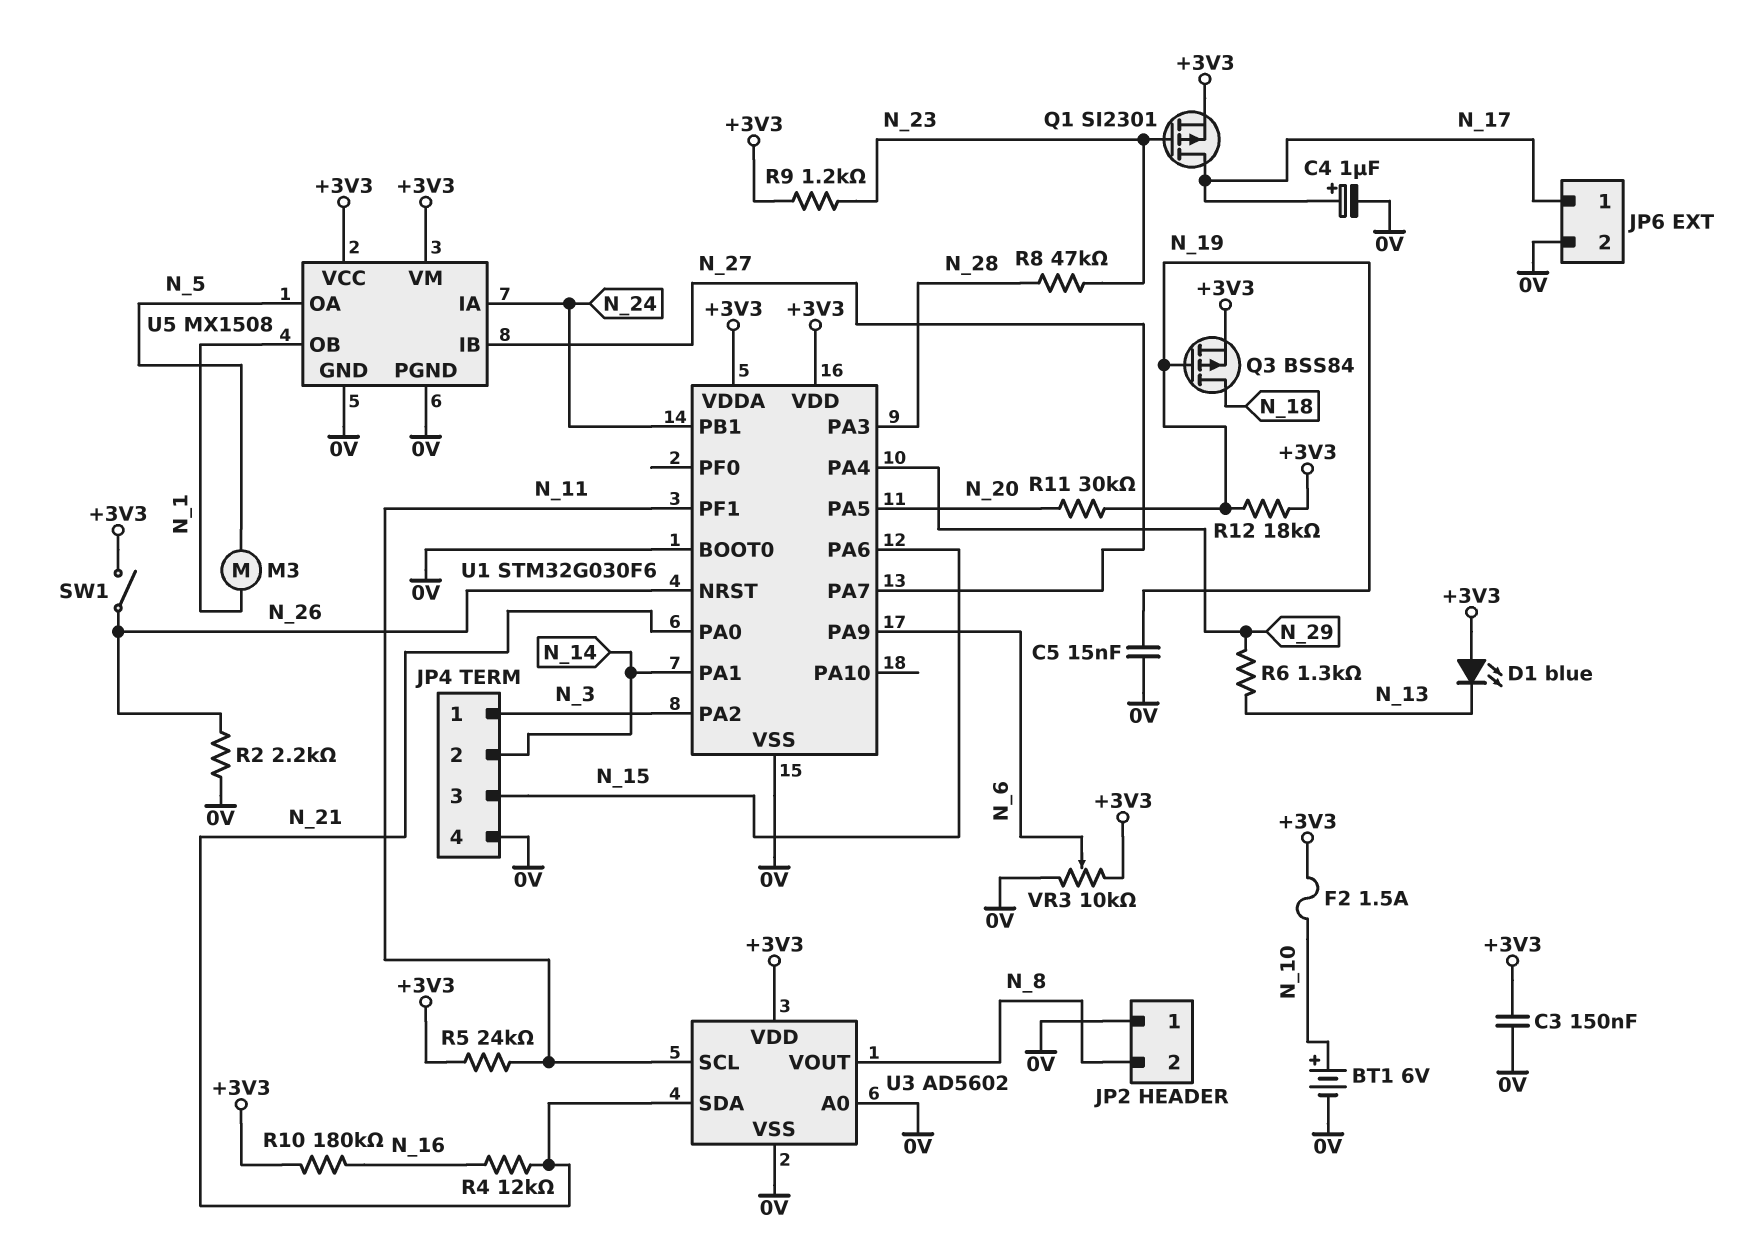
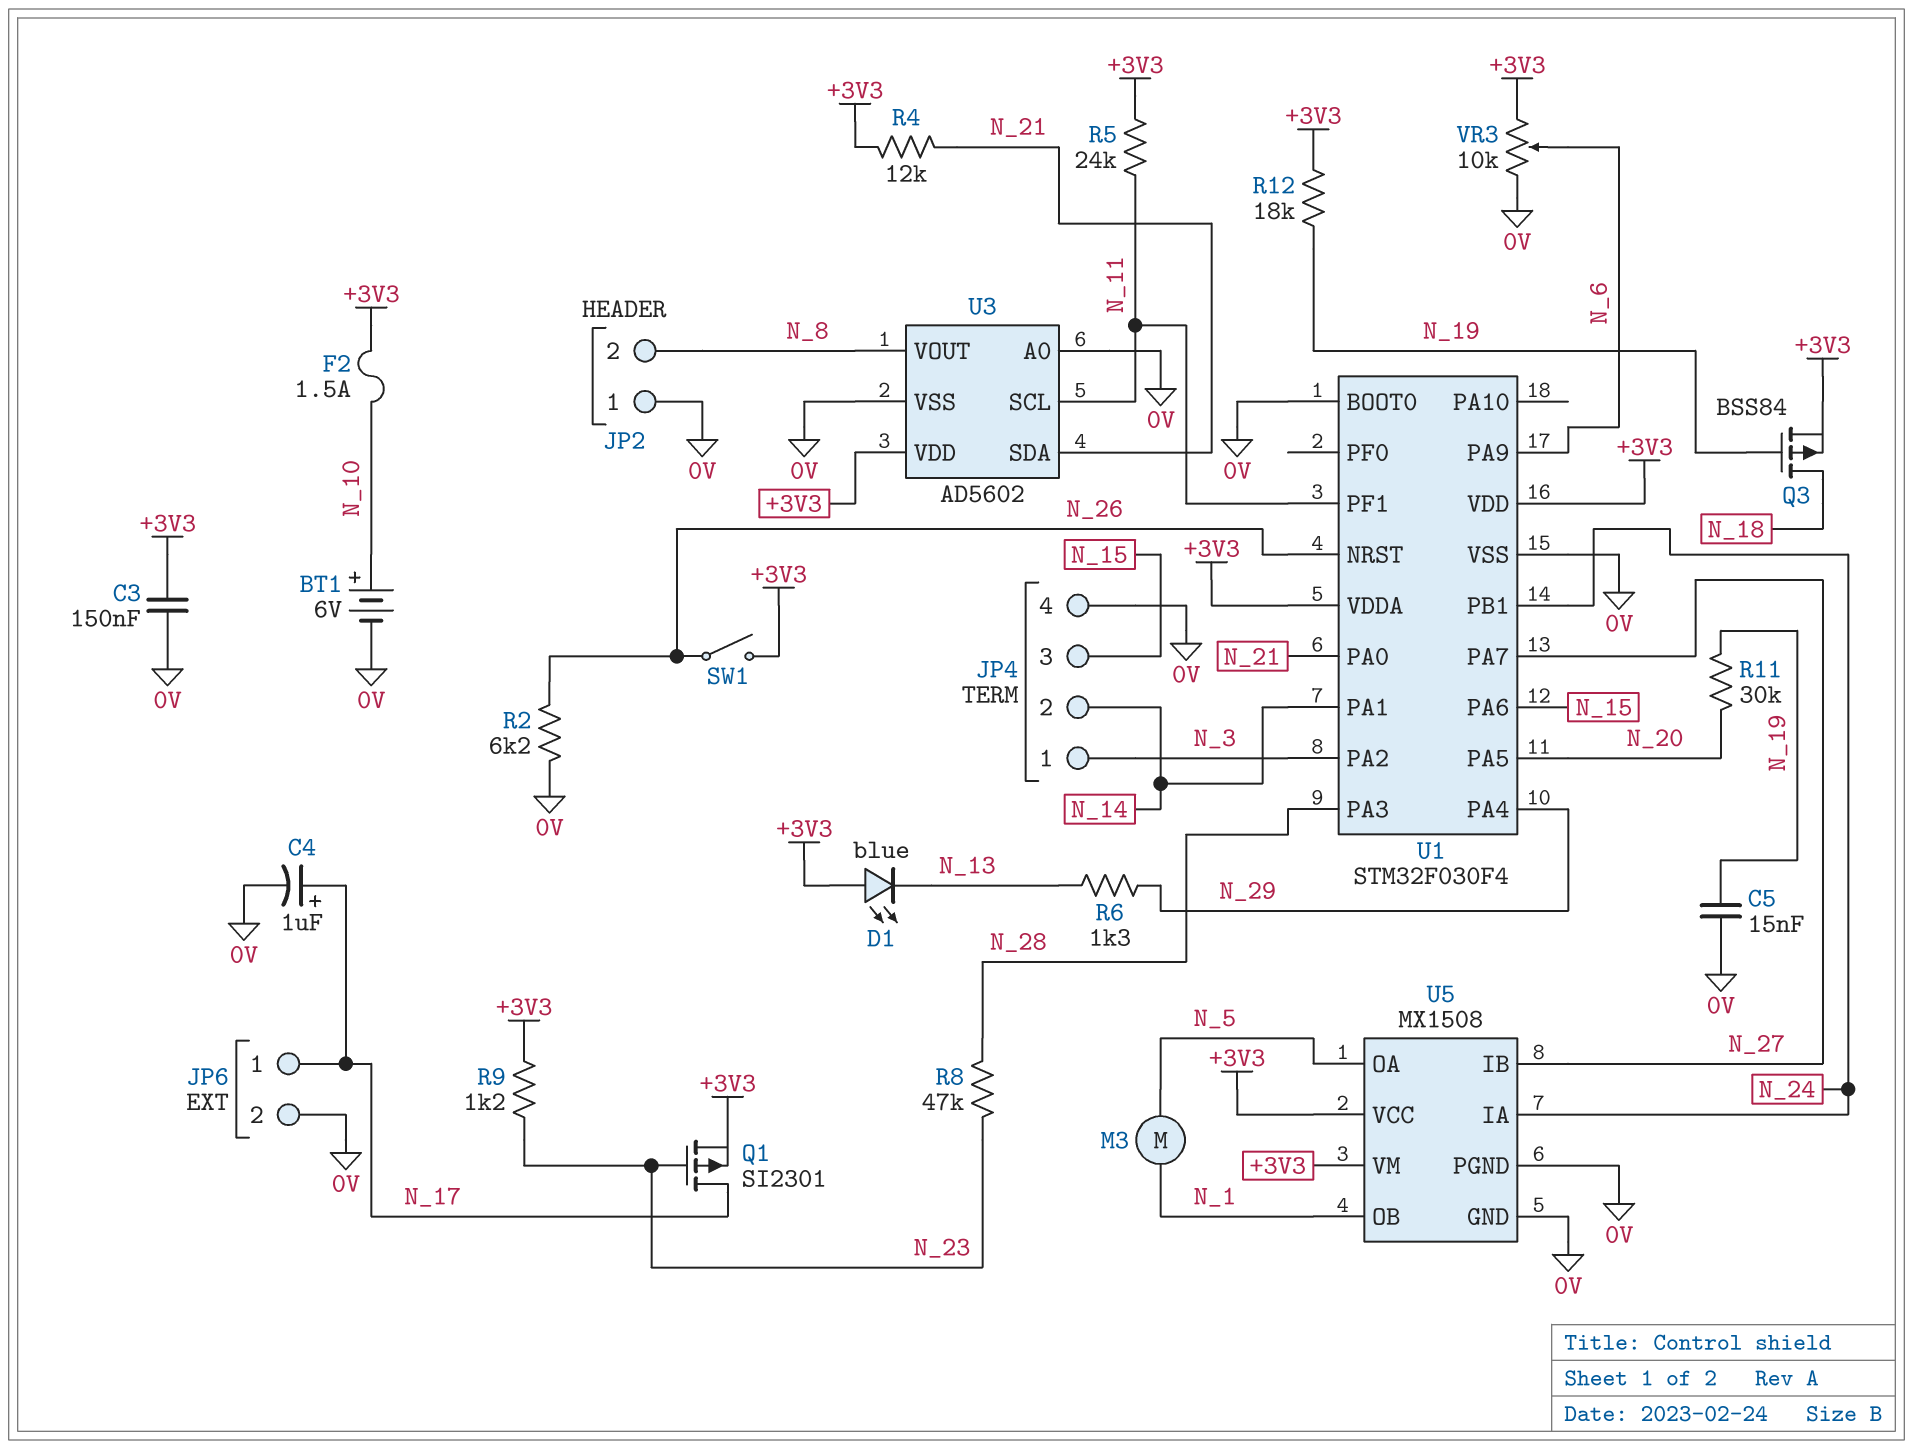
R2: 2.2k (0V, N_26) -> 6.2k (0V, N_26)
R4: 12k (N_16, N_21) -> 12k (+3V3, N_21)
R10: 180k (+3V3, N_16) -> none
U1: STM32G030F6 -> STM32F030F4

